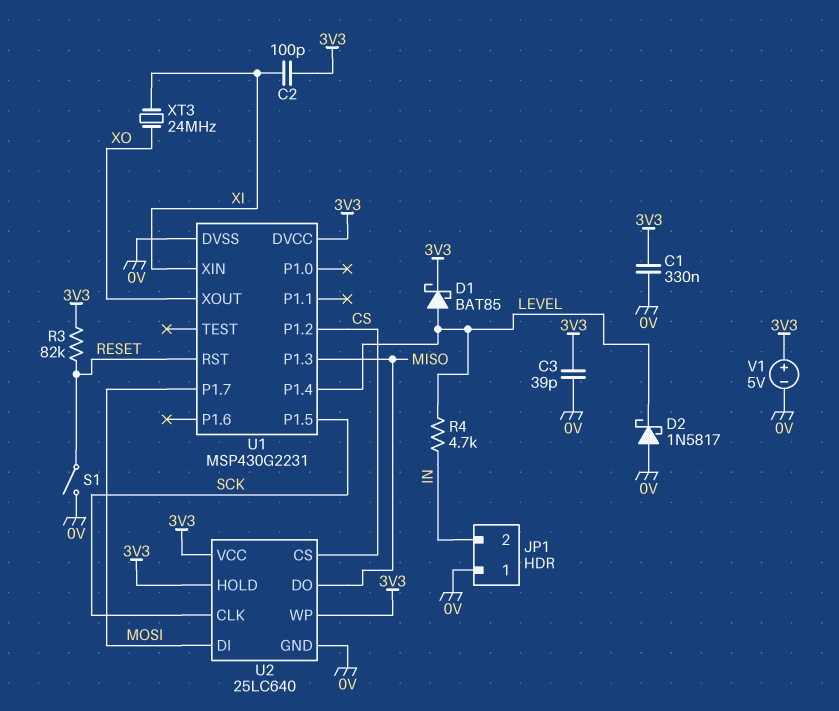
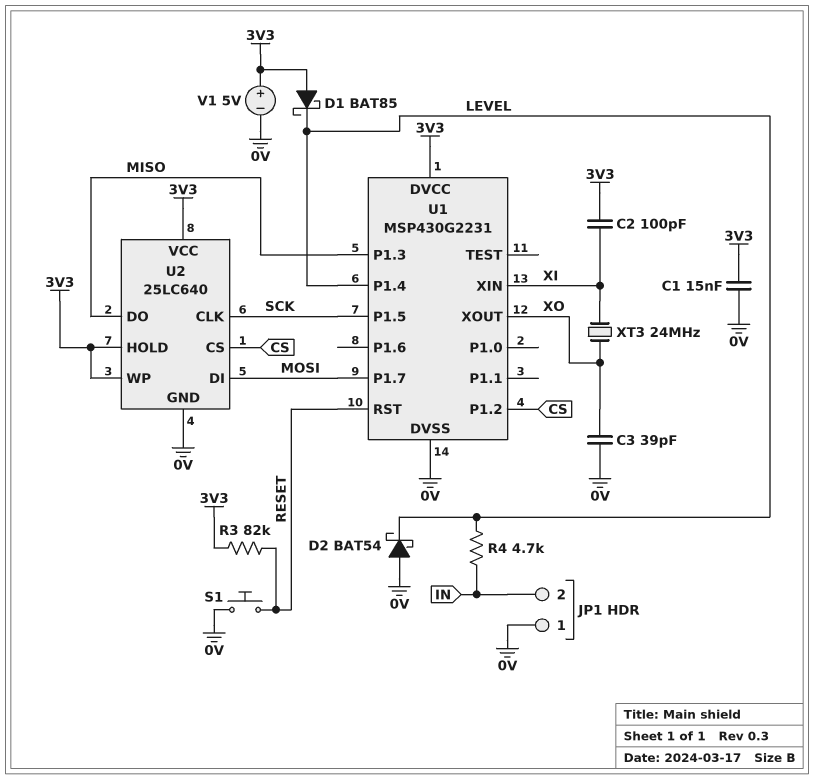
C1: 330nF (0V, 3V3) -> 15nF (0V, 3V3)
C3: 39pF (0V, 3V3) -> 39pF (0V, XO)
D1: schottky BAT85 (A LEVEL, K 3V3) -> schottky BAT85 (A 3V3, K LEVEL)
D2: schottky 1N5817 (A 0V, K LEVEL) -> schottky BAT54 (A 0V, K LEVEL)
S1: switch (0V, RESET) -> button (0V, RESET)

